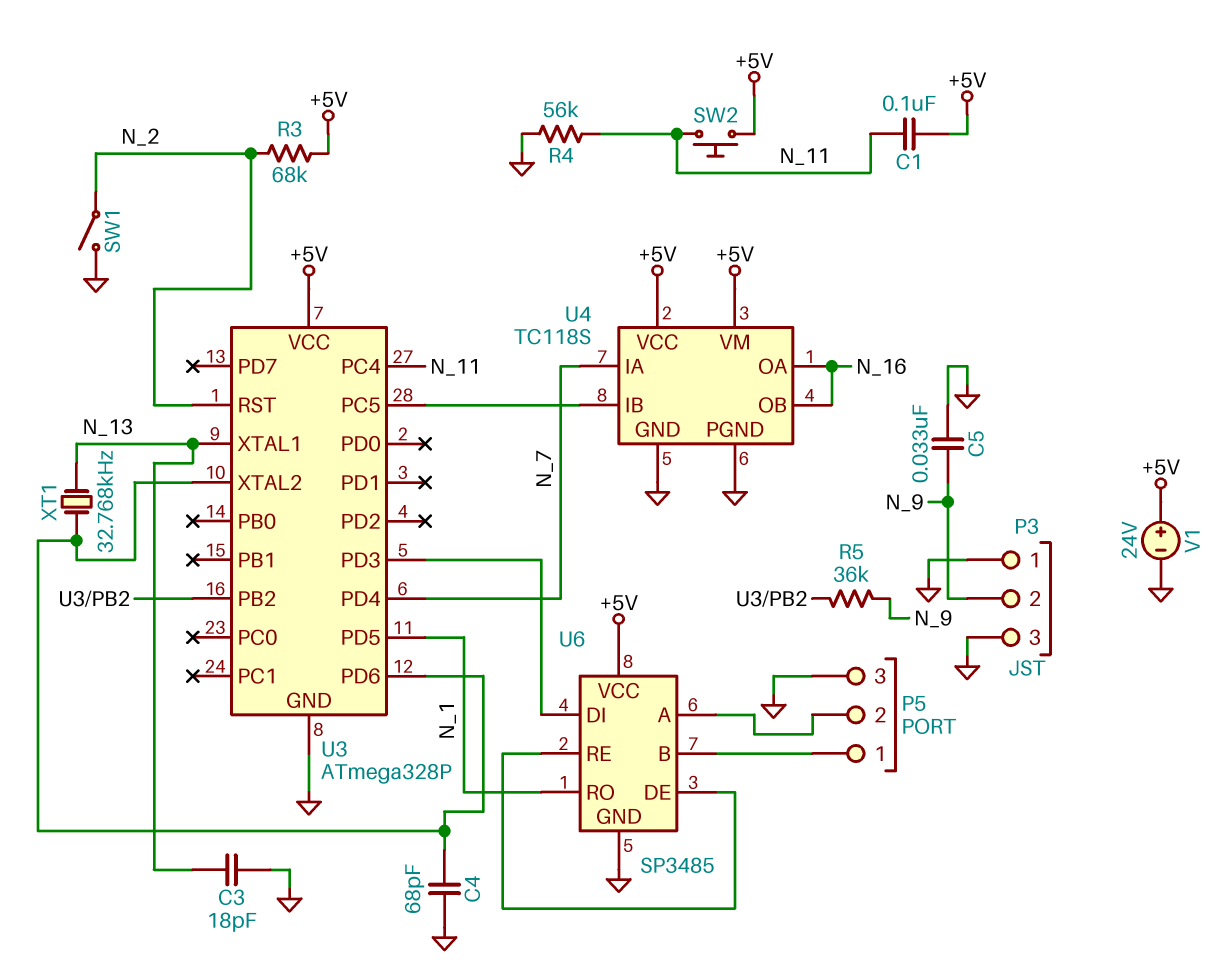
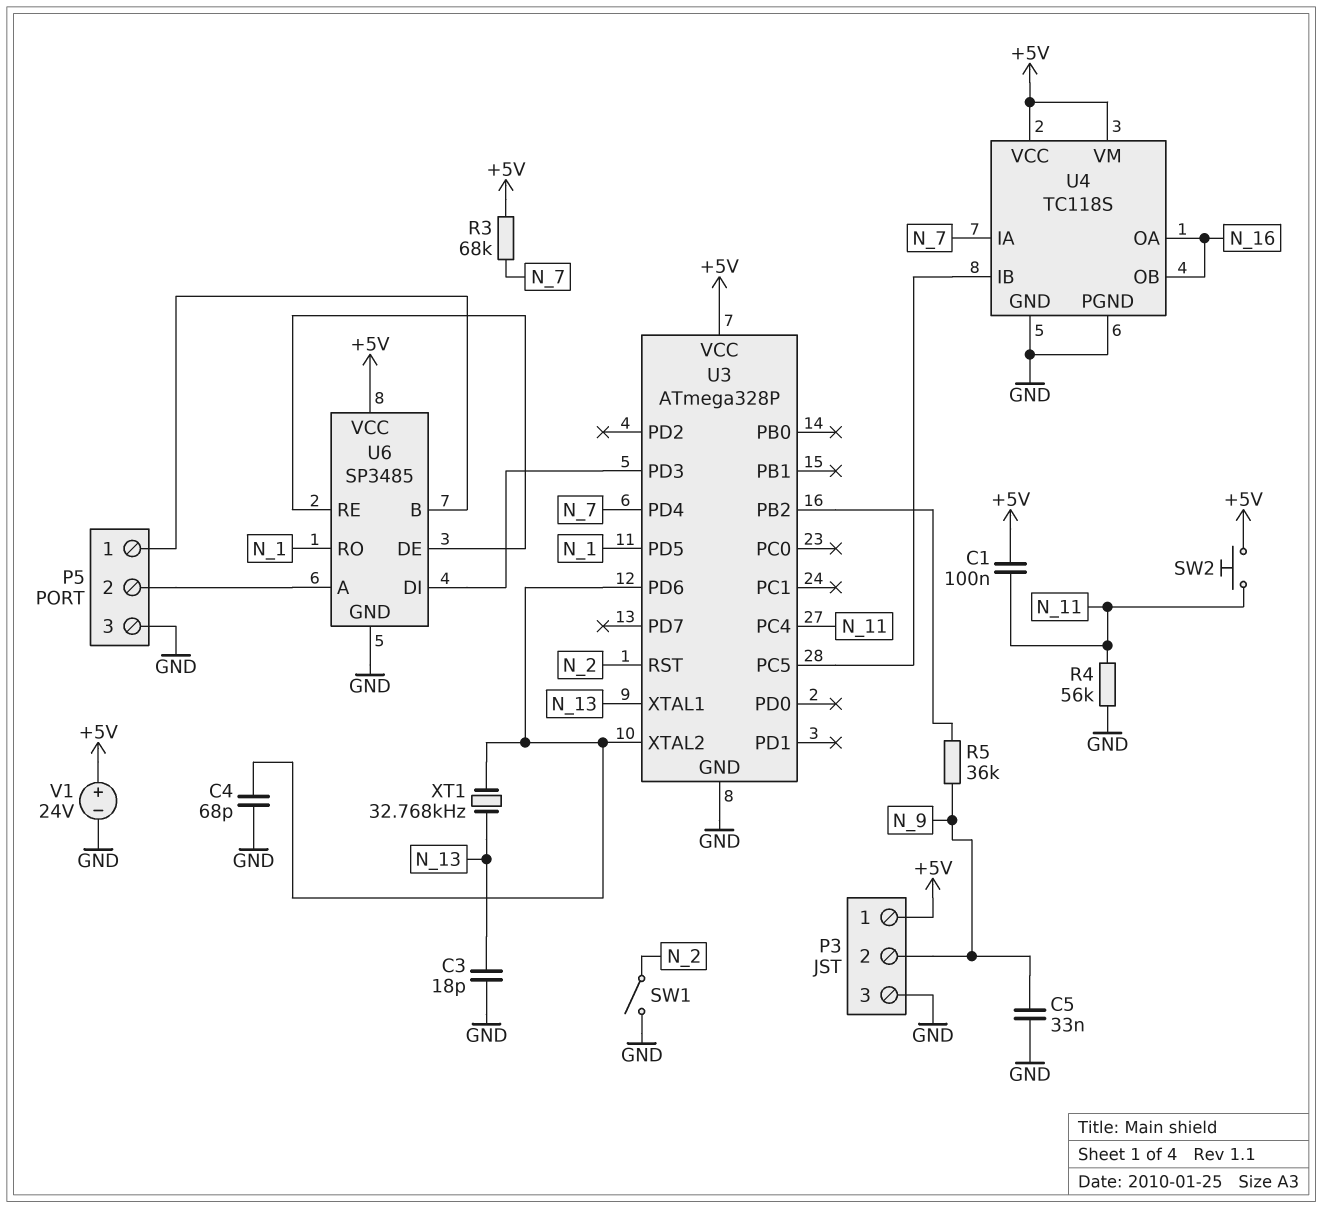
P3 pin 1: GND -> +5V
R3: 68k (+5V, N_2) -> 68k (+5V, N_7)

